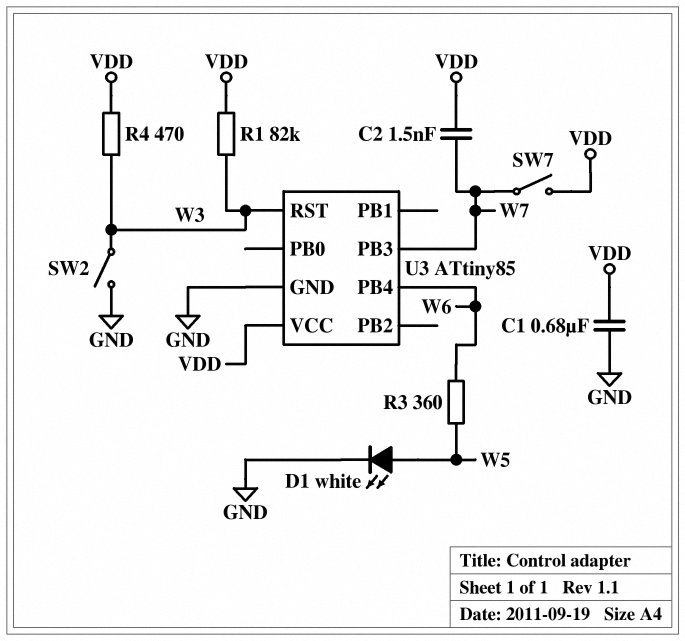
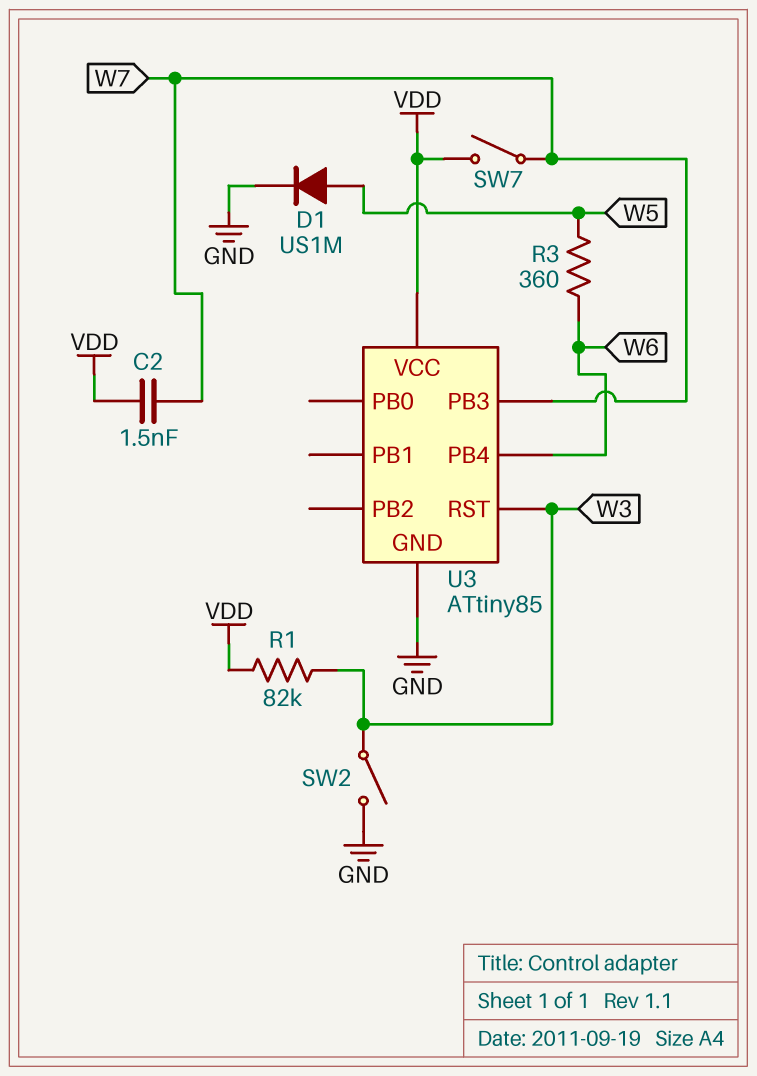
C1: 680nF (GND, VDD) -> none
D1: LED white (A W5, K GND) -> diode US1M (A W5, K GND)
R4: 470 (VDD, W3) -> none

